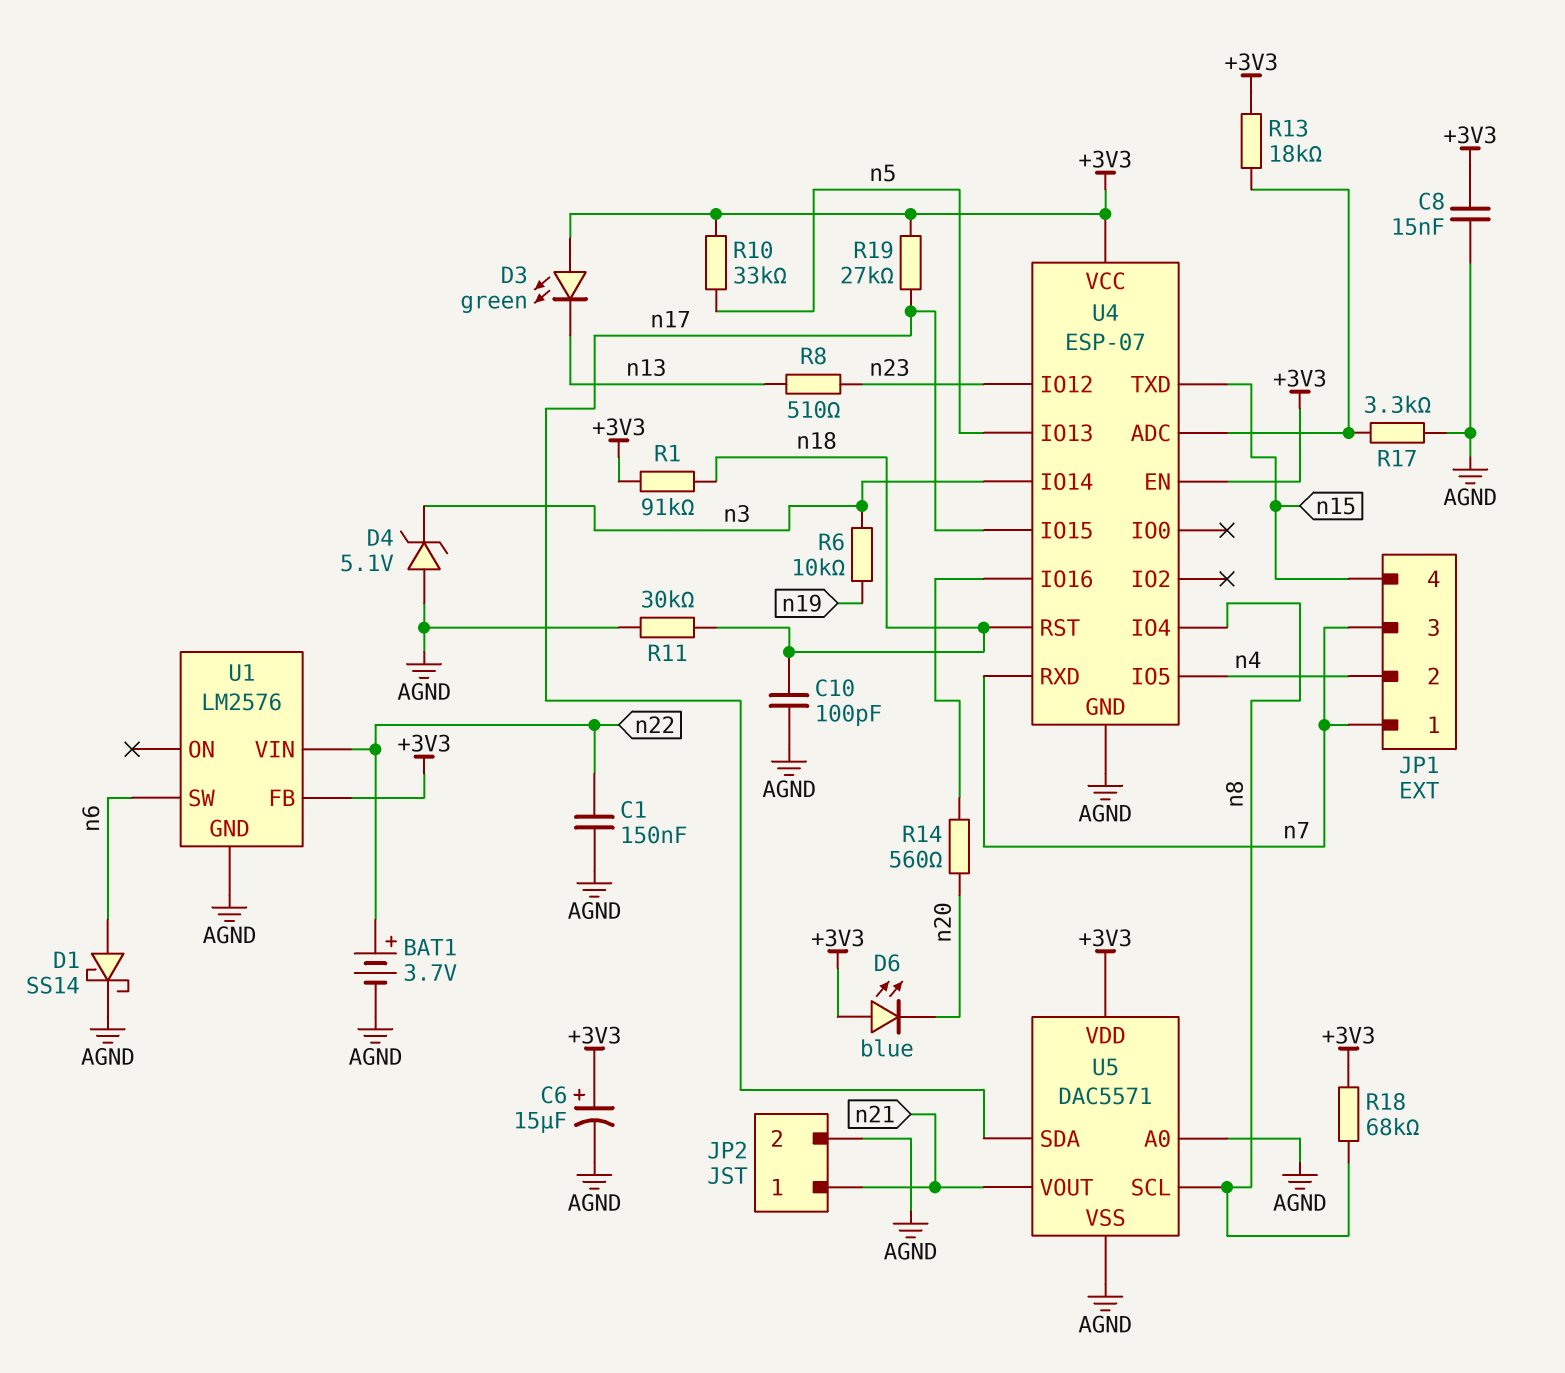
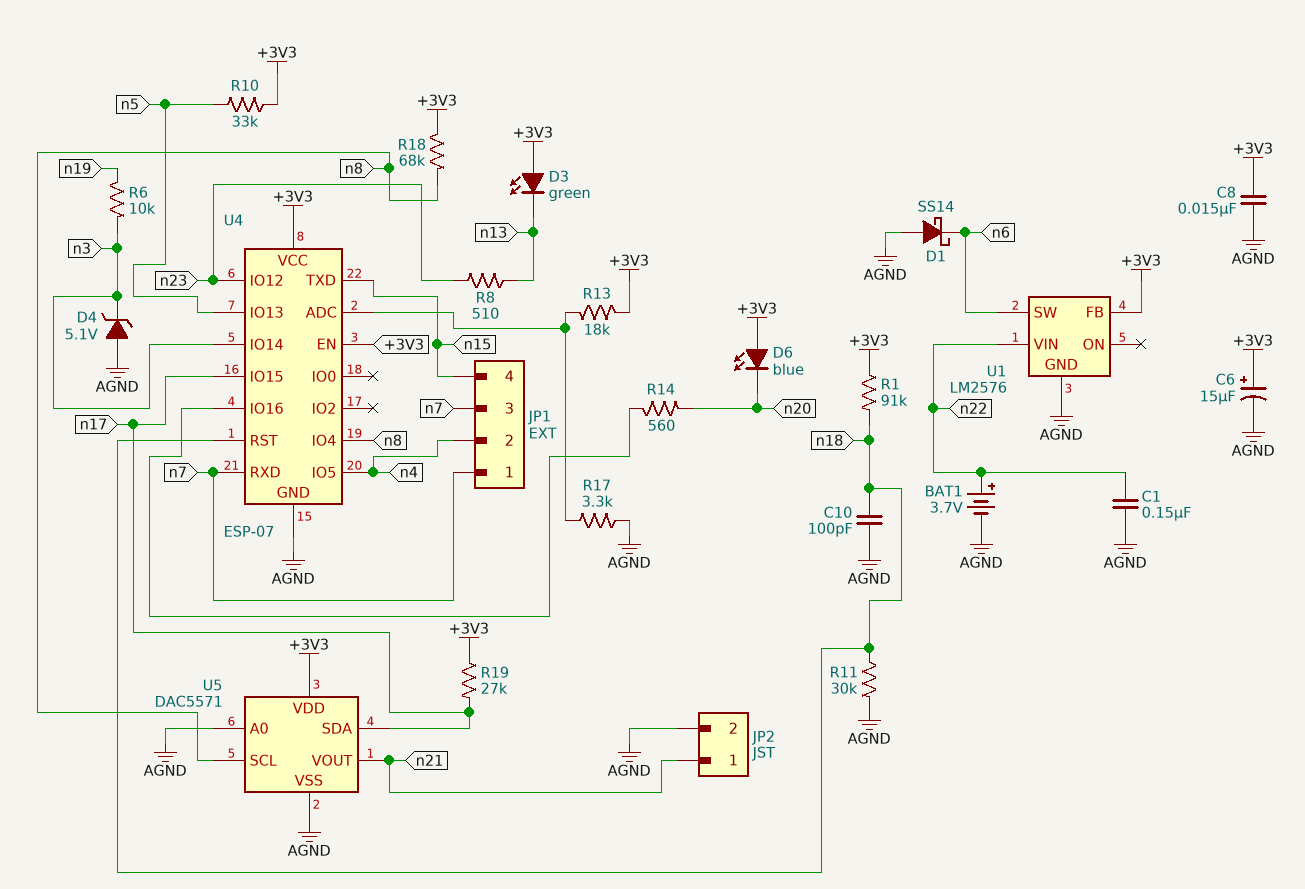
D1: schottky SS14 (A n6, K AGND) -> schottky SS14 (A AGND, K n6)

